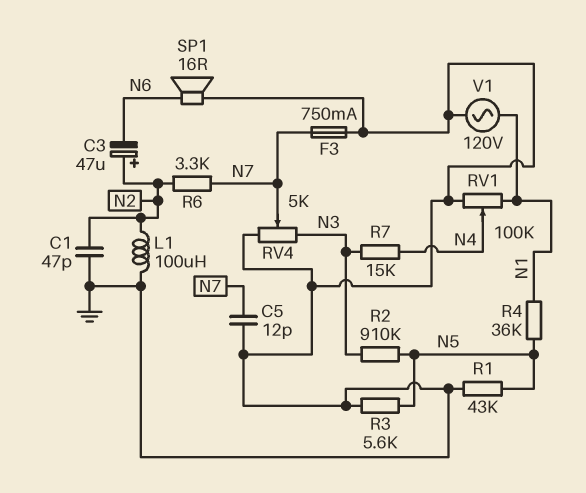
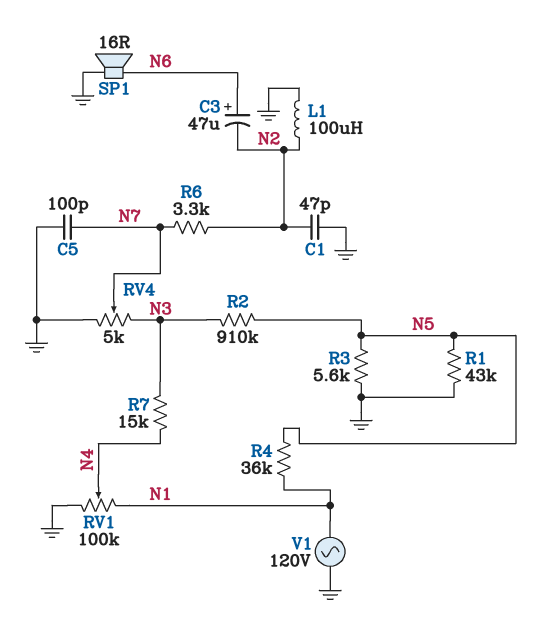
C3: 47uF (plus N2, minus N6) -> 47uF (plus N6, minus N2)
C5: 12pF (GND, N7) -> 100pF (GND, N7)
F3: 750mA (GND, N7) -> none

